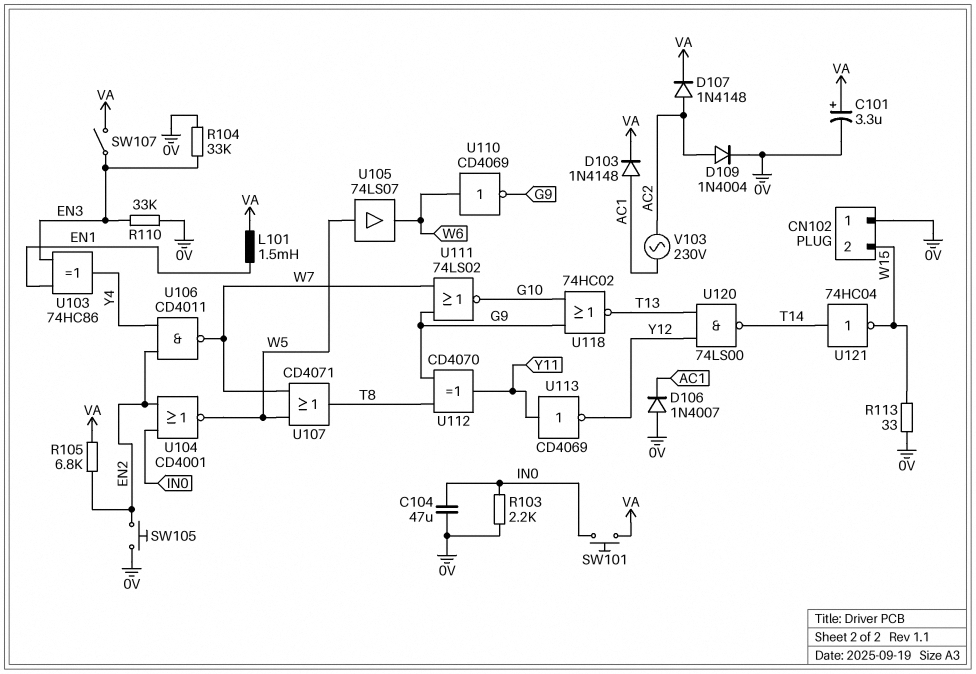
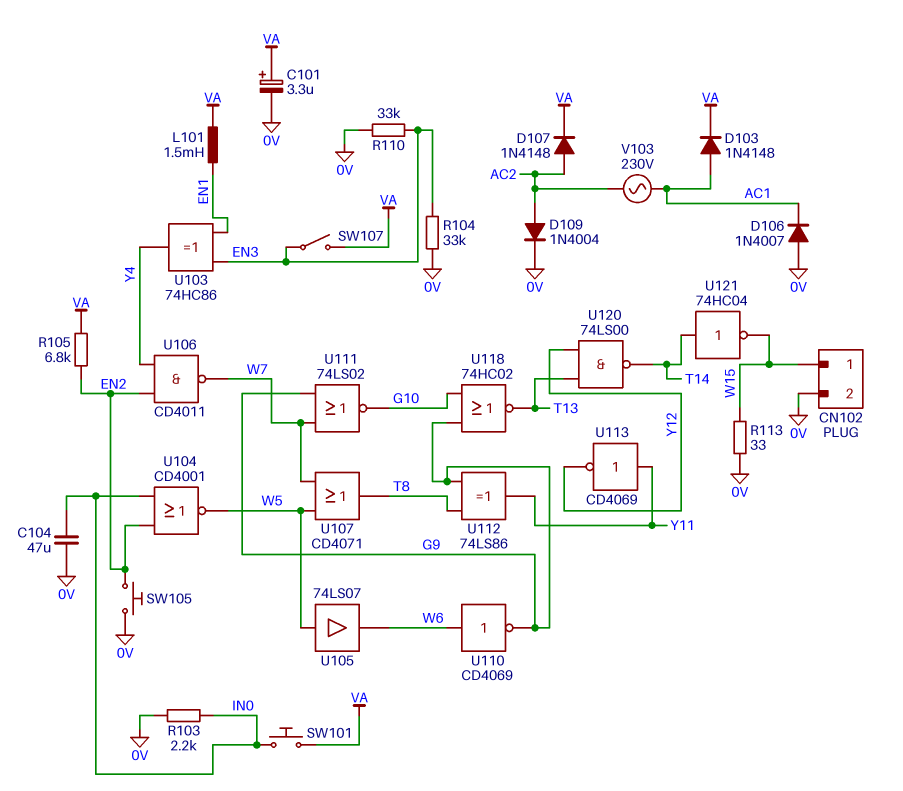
CN102 pin 1: 0V -> W15
CN102 pin 2: W15 -> 0V
U112: XOR CD4070 (in G9, in T8, out Y11) -> XOR 74LS86 (in G9, in T8, out Y11)

